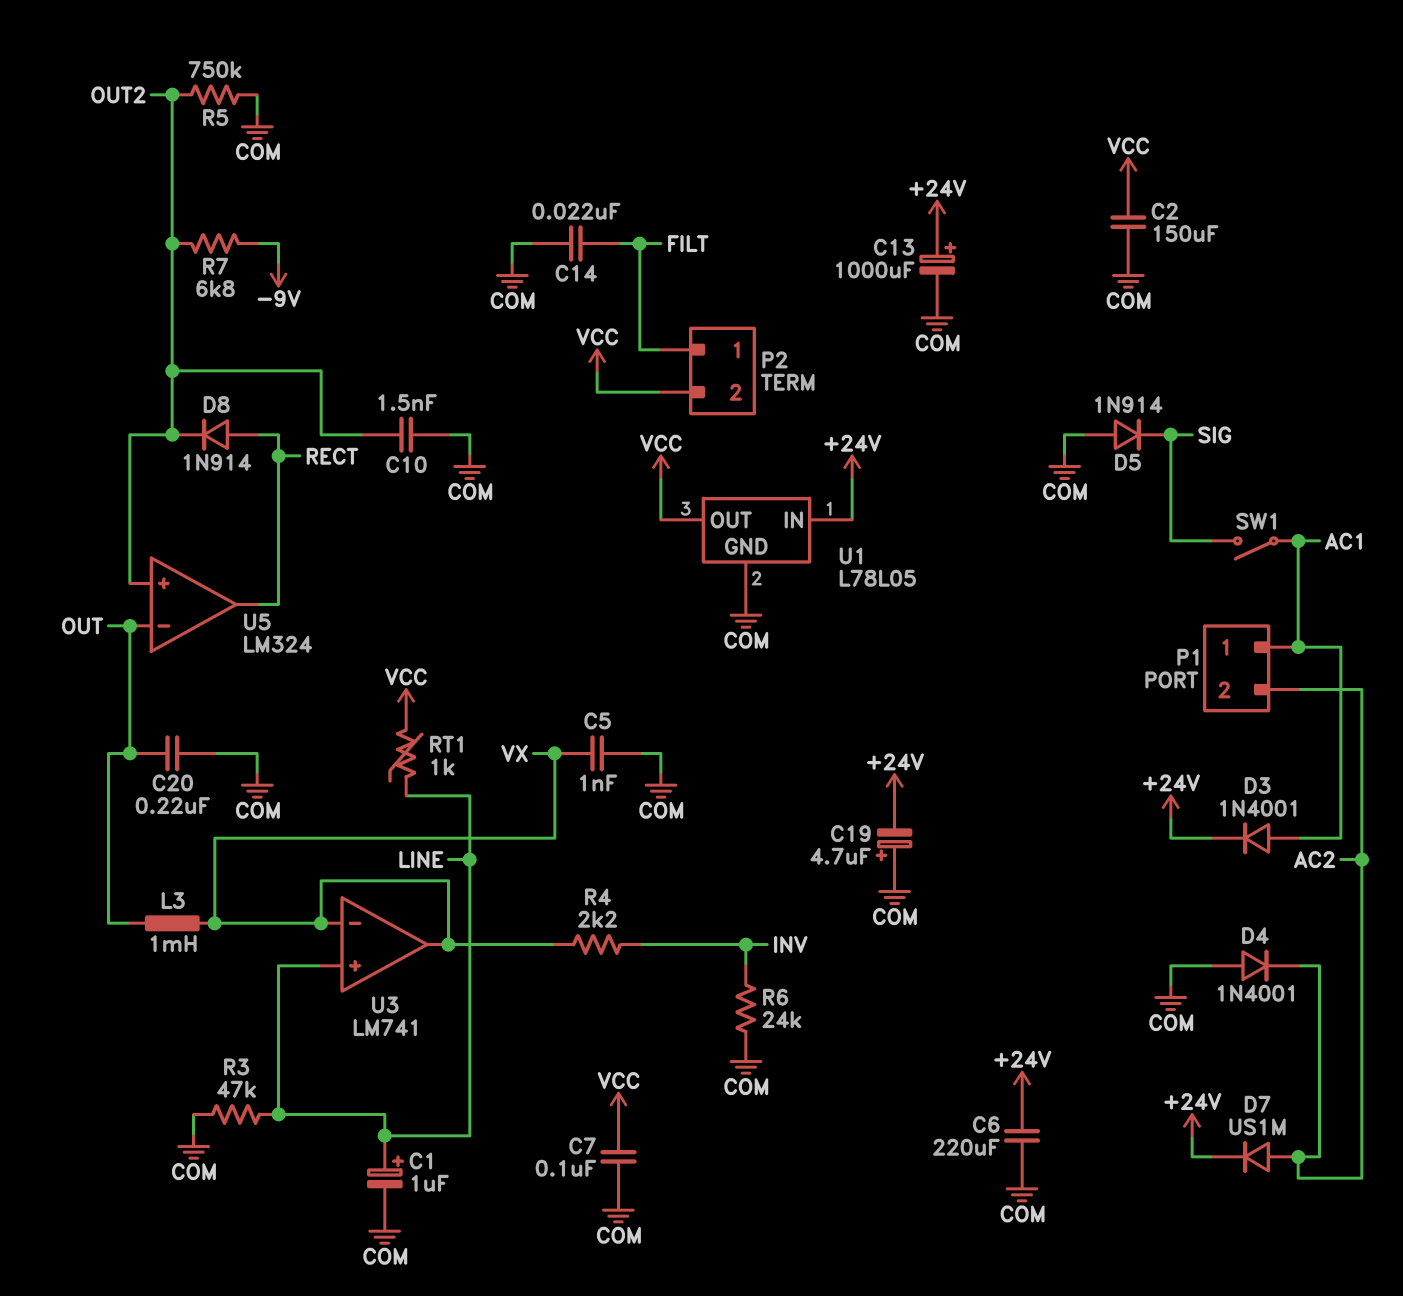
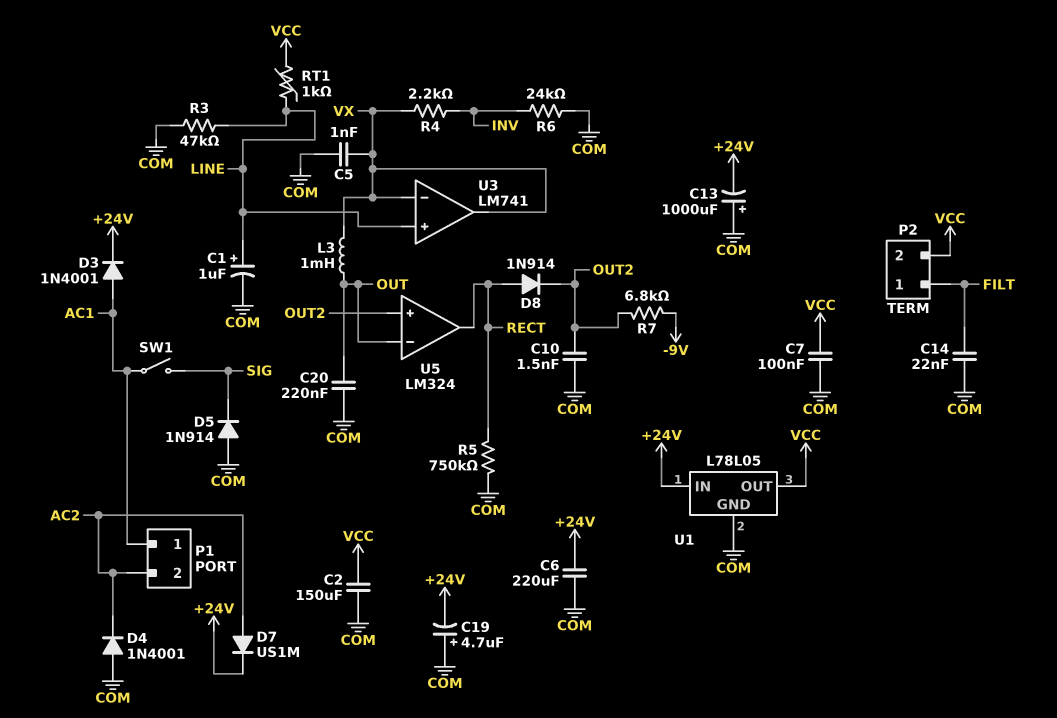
C13: 1000uF (plus +24V, minus COM) -> 1000uF (plus COM, minus +24V)
R5: 750k (COM, OUT2) -> 750k (COM, RECT)

